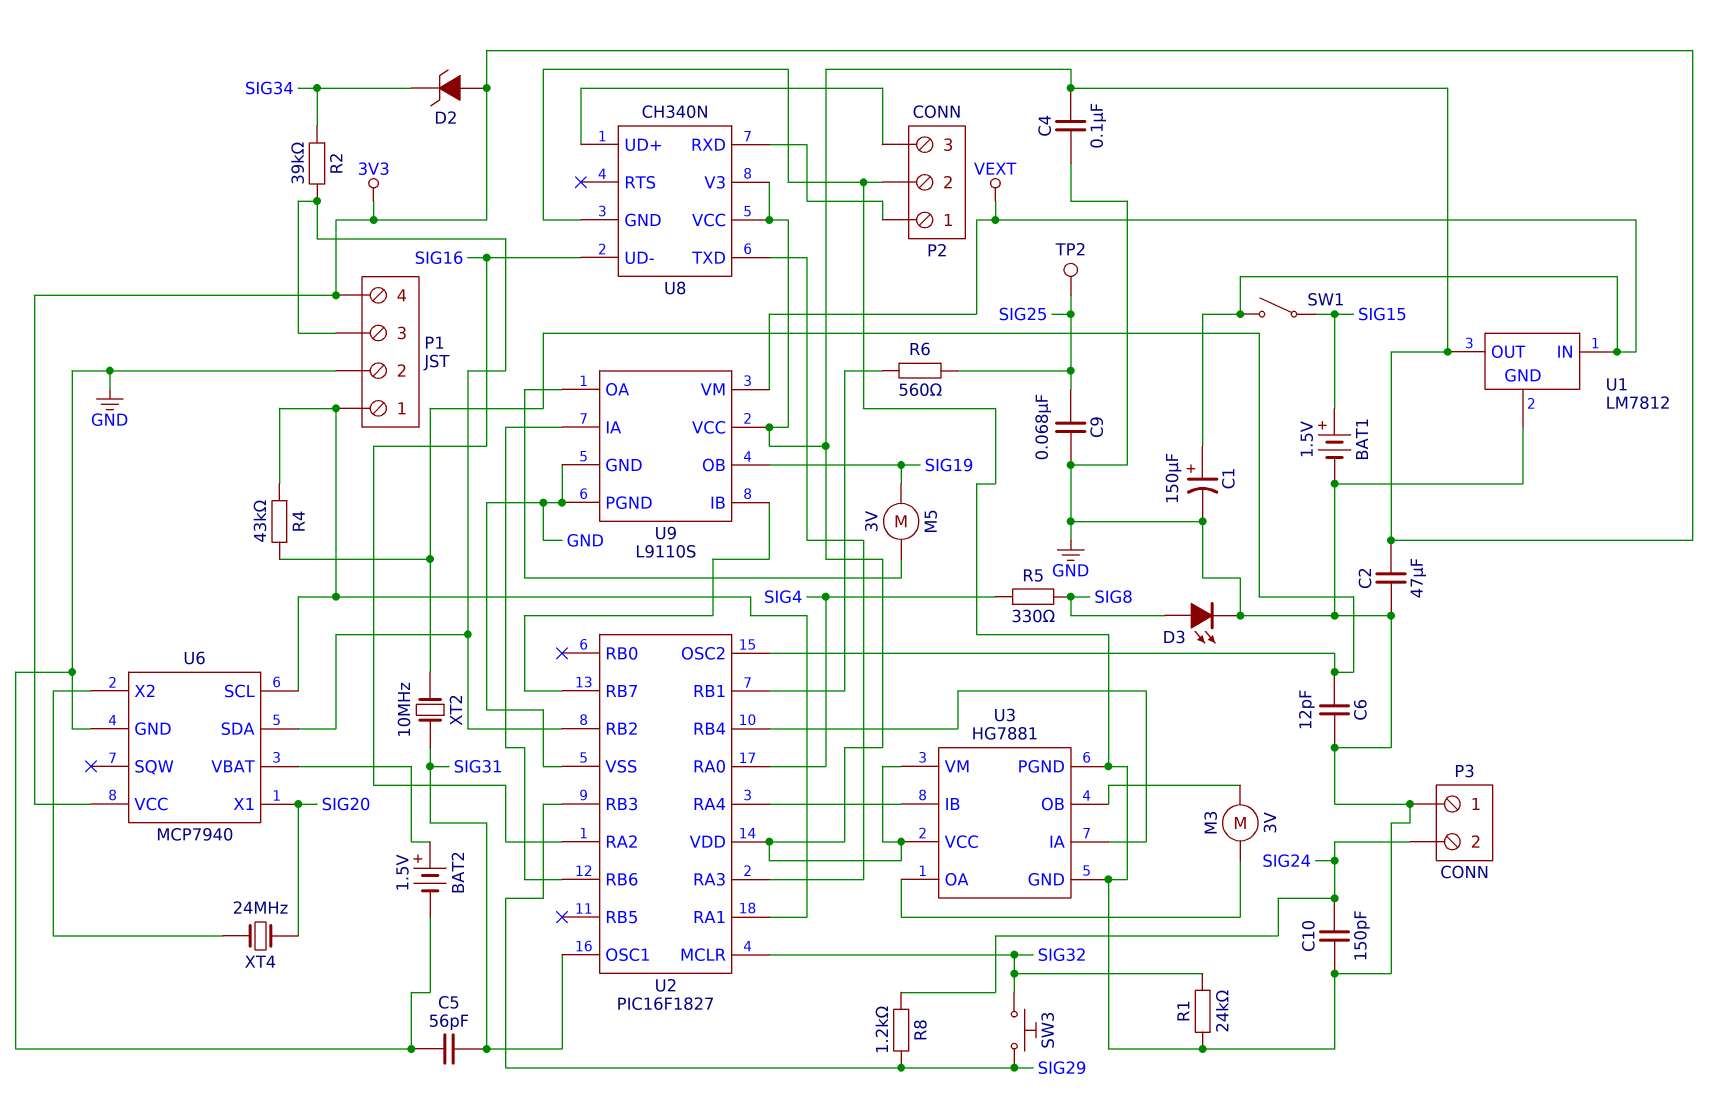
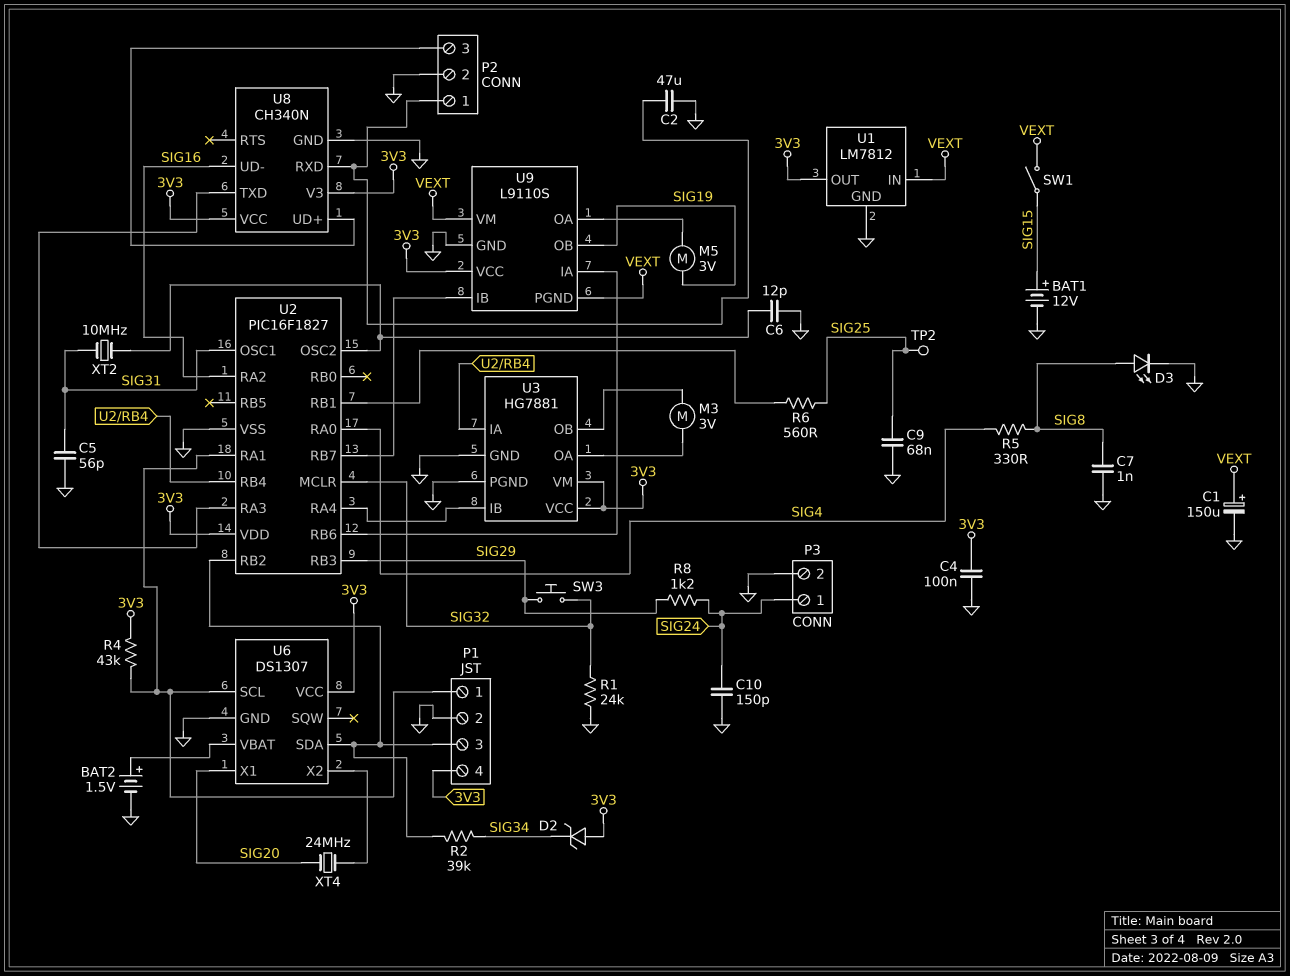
BAT1: 1.5V (plus SIG15, minus GND) -> 12V (plus SIG15, minus GND)
C2: 47uF (3V3, GND) -> 47uF (GND, P2/1)
C7: none -> 1nF (GND, SIG8)
P3 pin 1: GND -> SIG24
P3 pin 2: SIG24 -> GND
R4: 43k (P1/1, U2/OSC2) -> 43k (3V3, P1/1)
U6: MCP7940 -> DS1307
U9 pin PGND: GND -> VEXT

